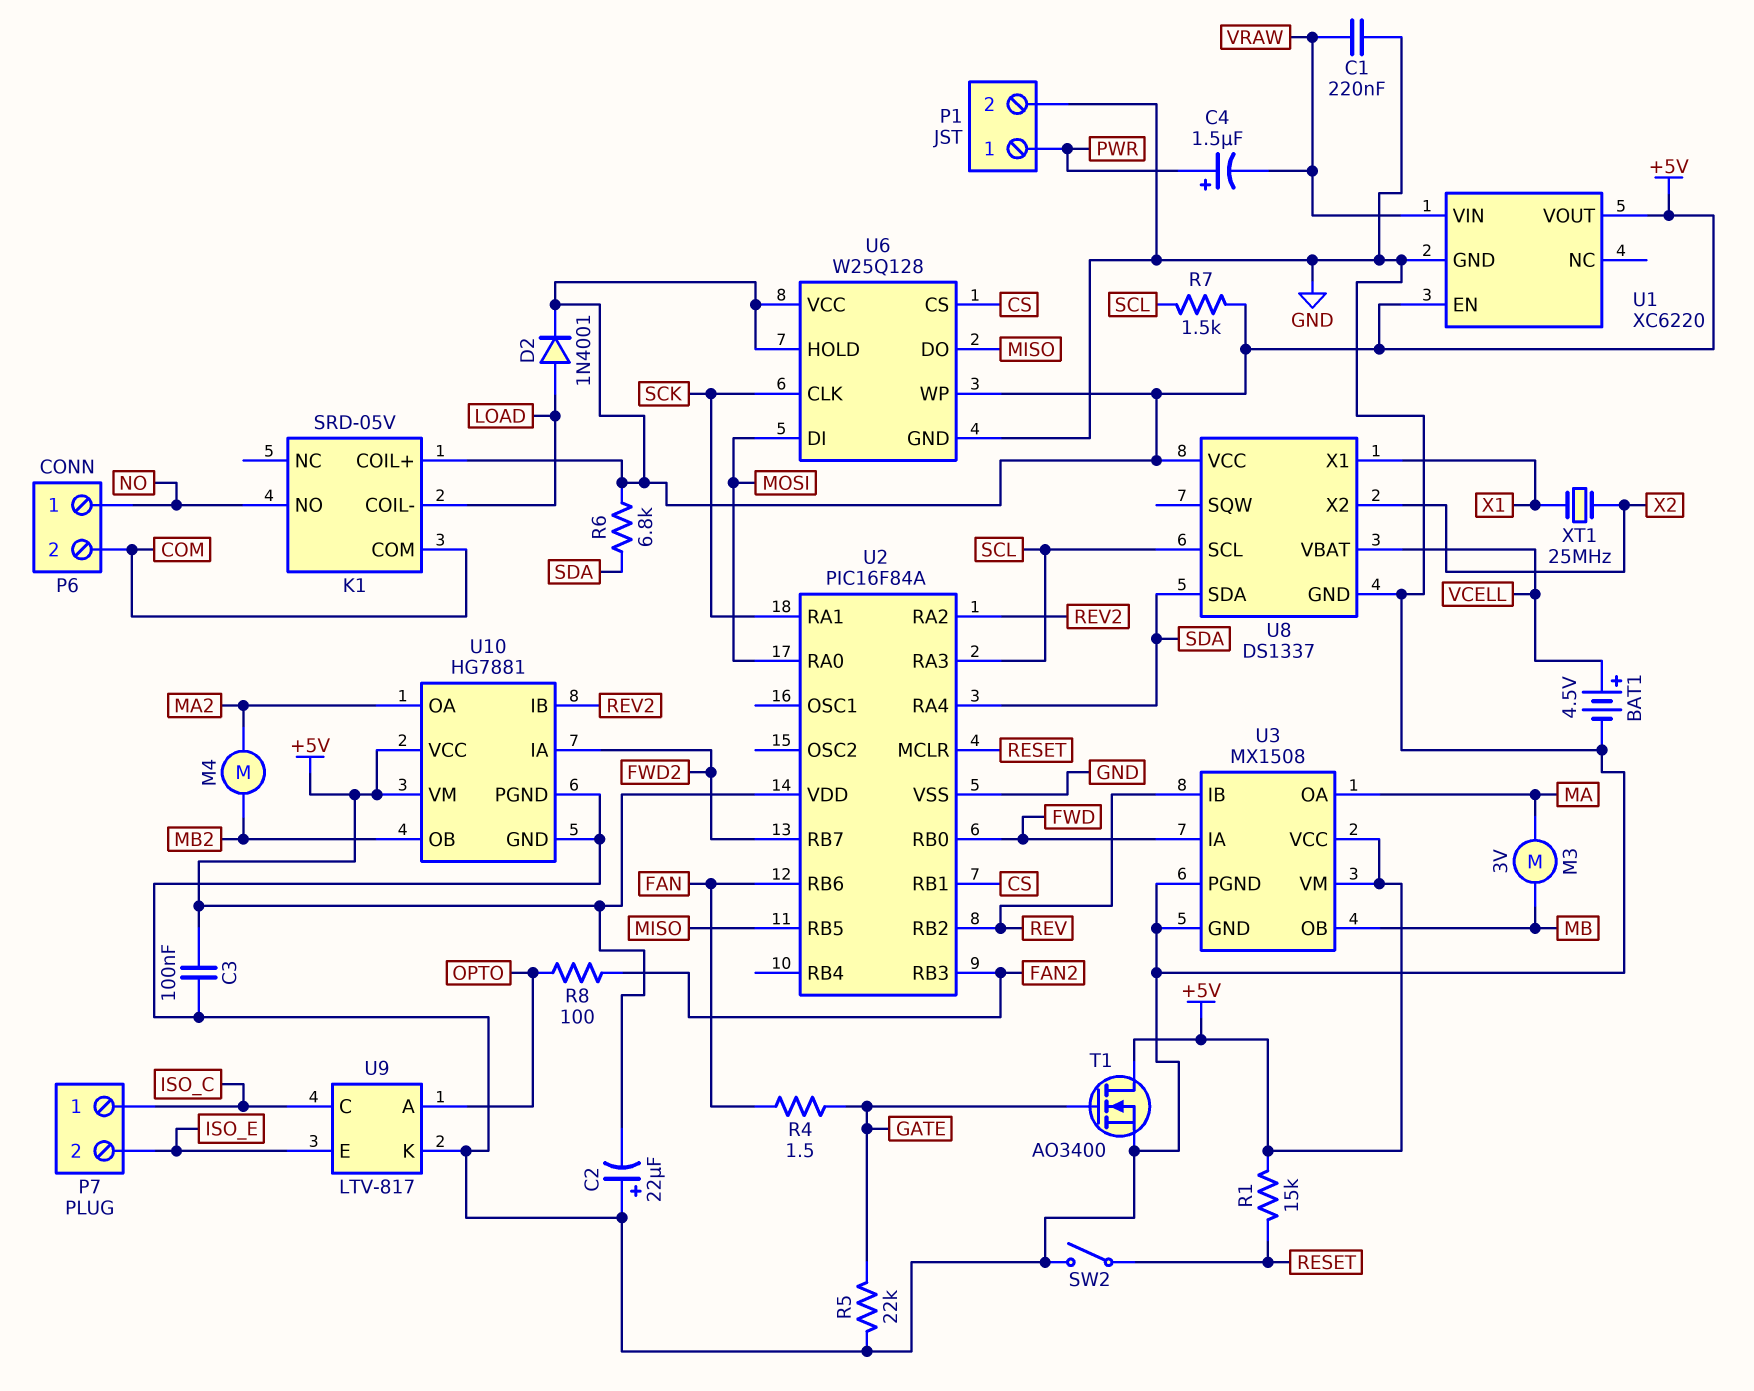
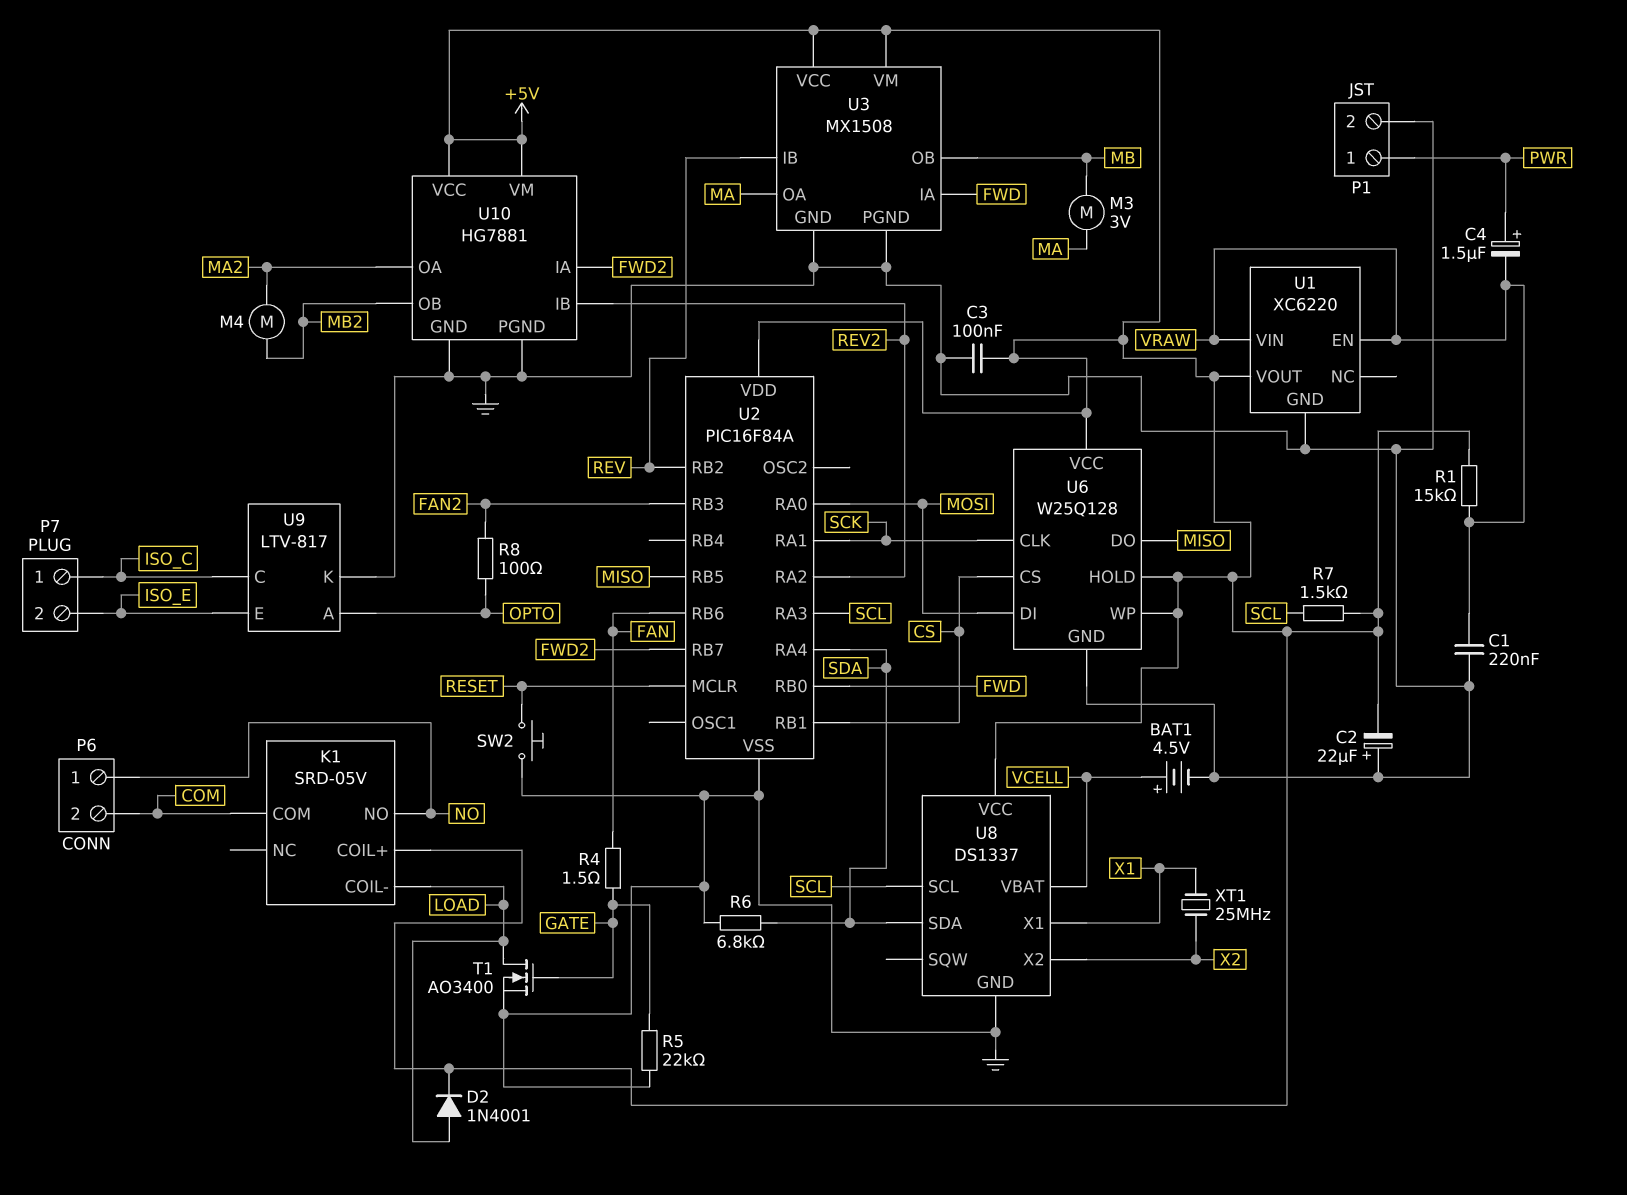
R1: 15k (+5V, RESET) -> 15k (+5V, VRAW)
R6: 6.8k (+5V, SDA) -> 6.8k (GND, SDA)
SW2: switch (GND, RESET) -> button (GND, RESET)
T1: NMOS AO3400 (G GATE, D +5V, S GND) -> NMOS AO3400 (G GATE, D LOAD, S GND)
U1 pin EN: +5V -> VRAW

